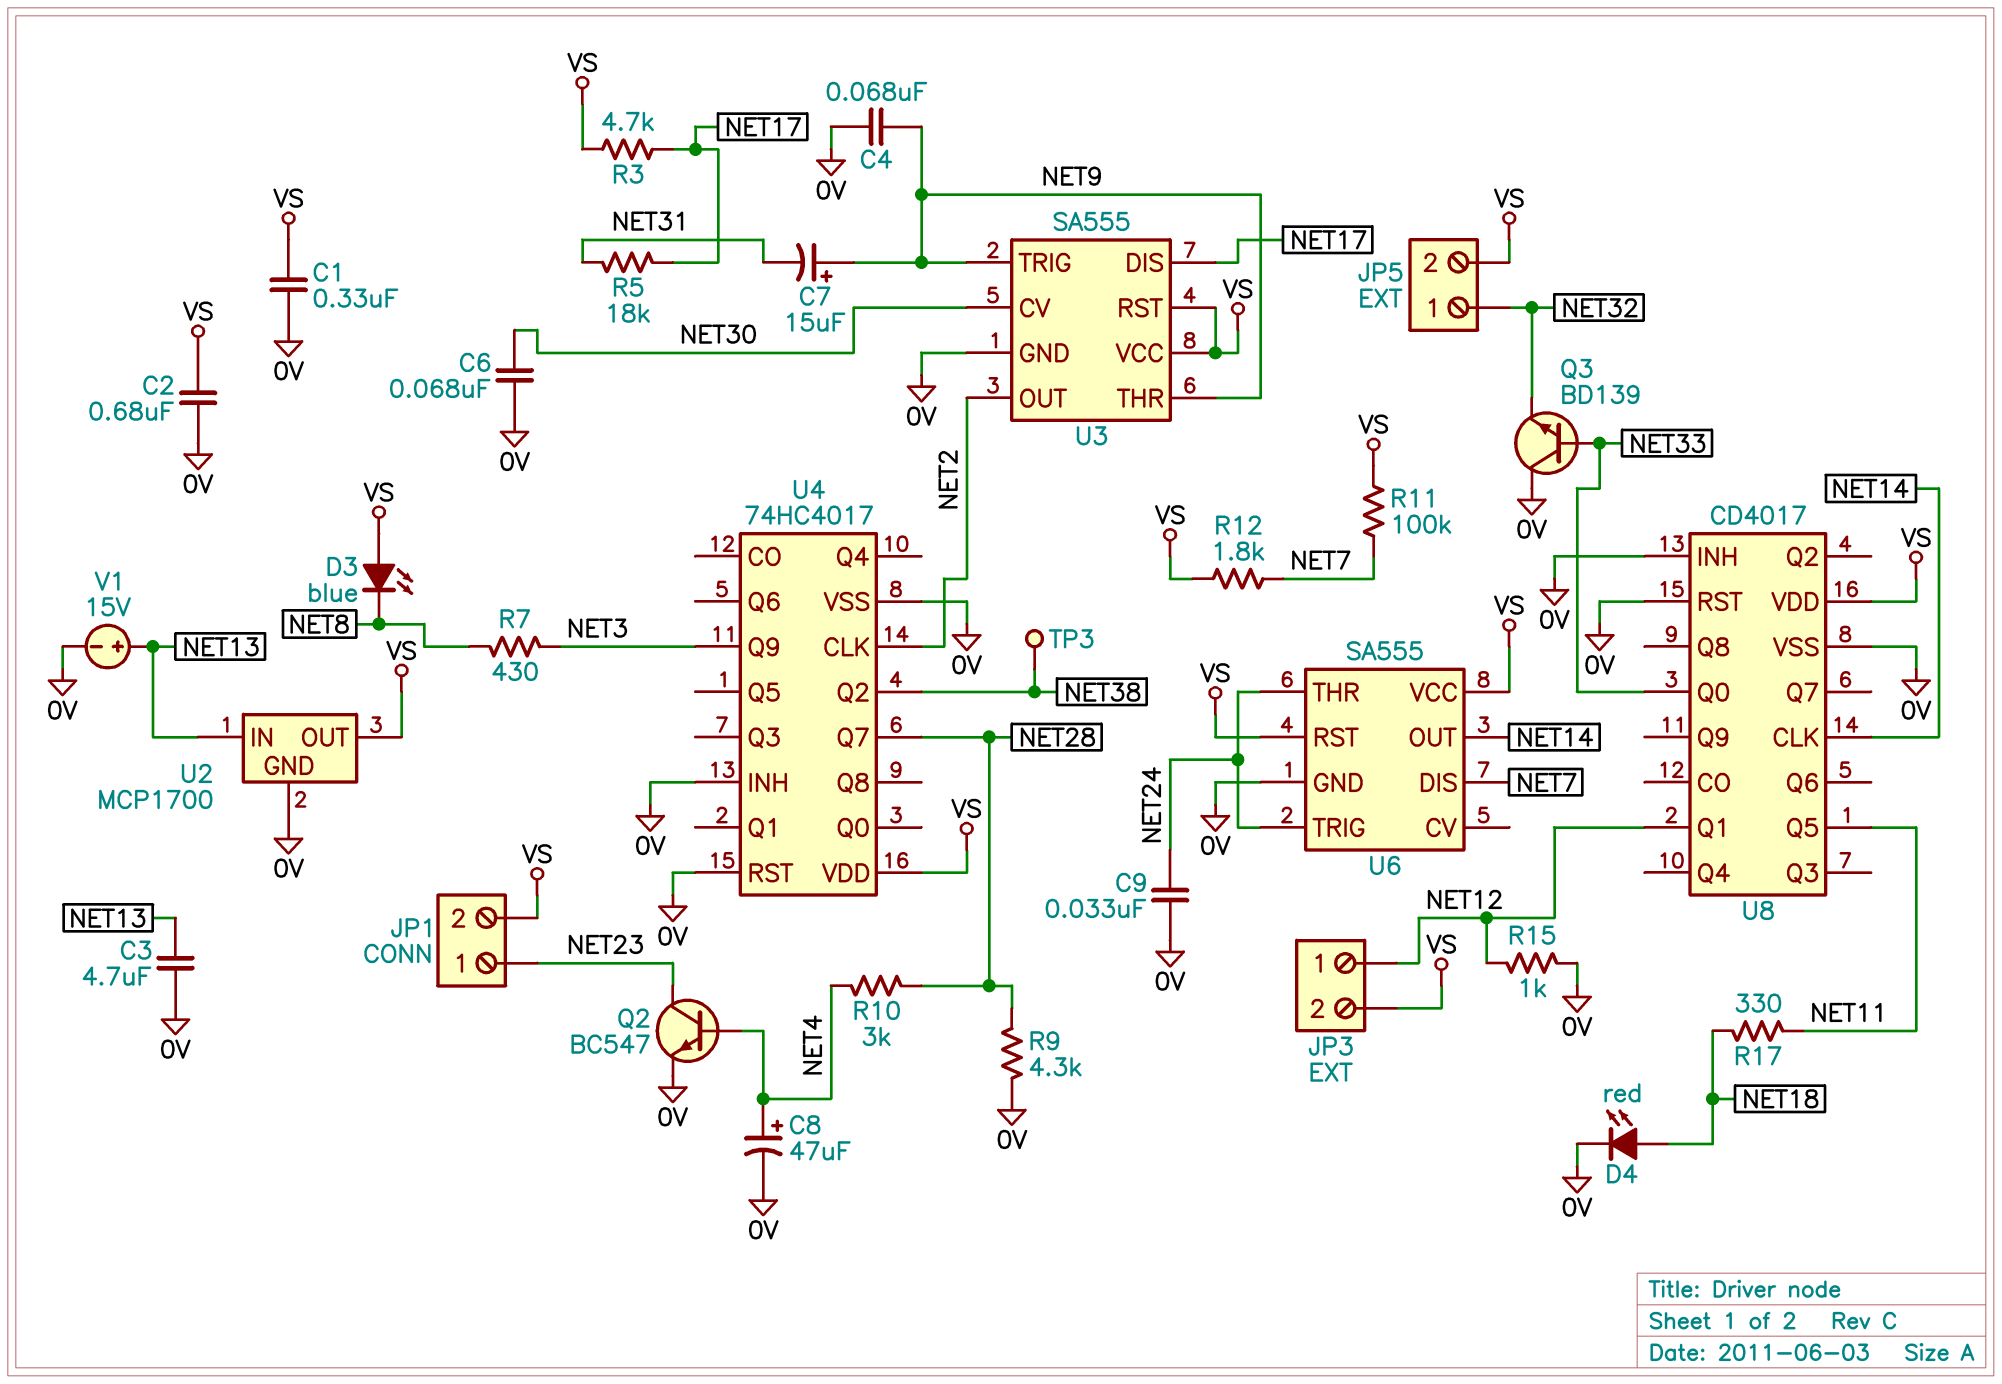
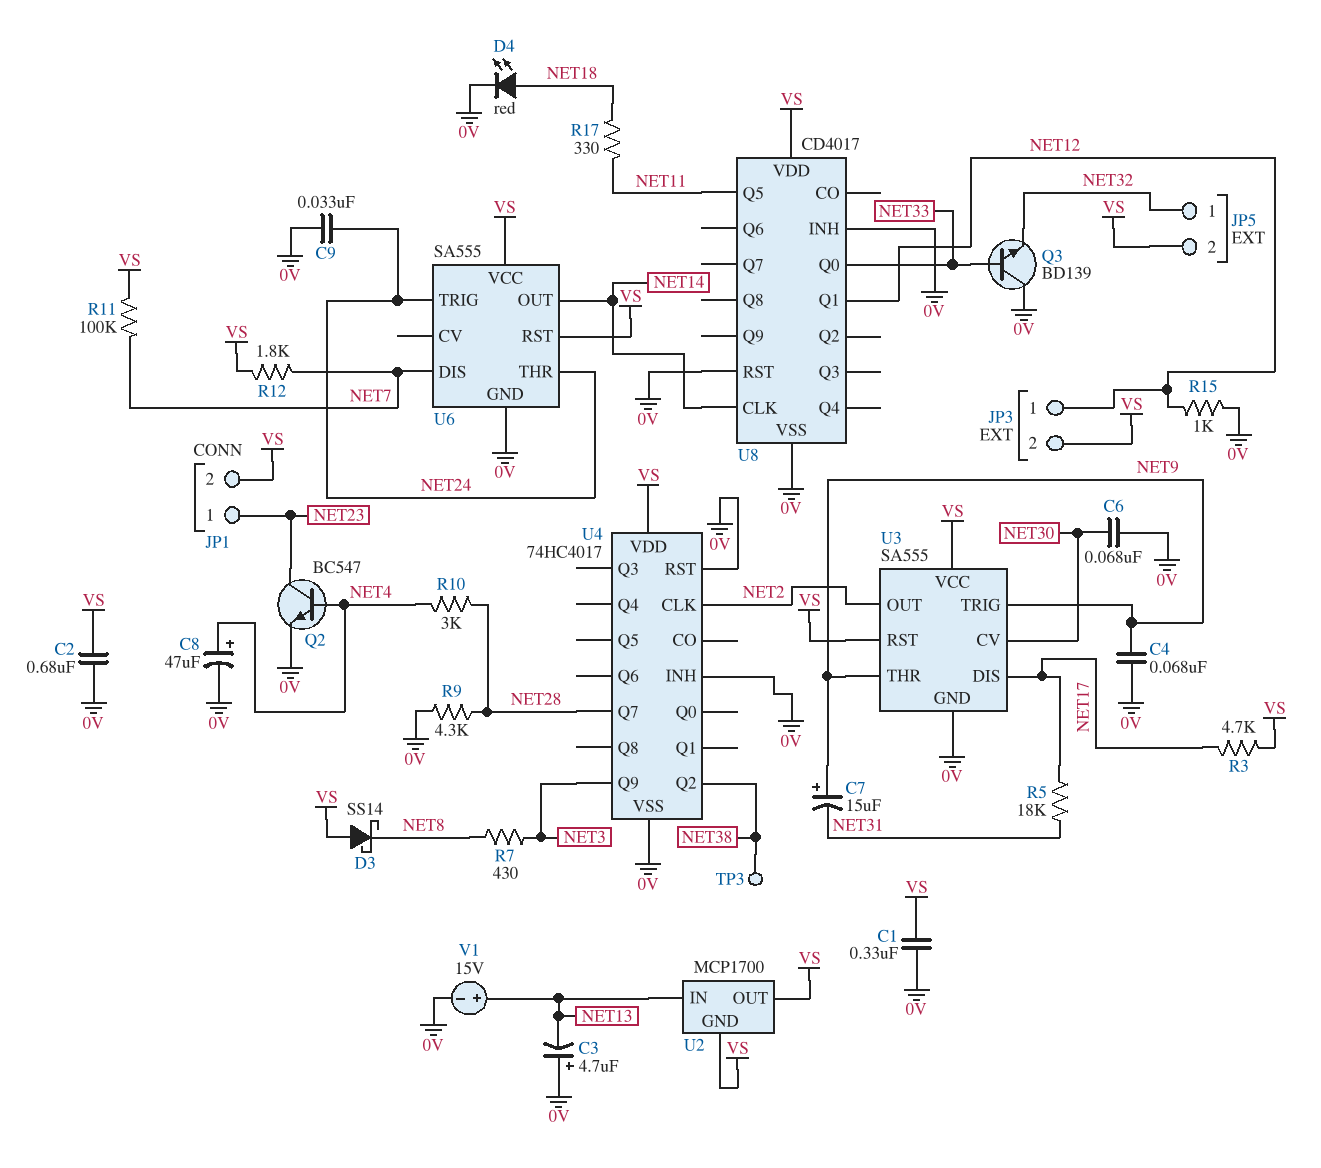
C3: 4.7uF (0V, NET13) -> 4.7uF (plus 0V, minus NET13)
D3: LED blue (A VS, K NET8) -> schottky SS14 (A VS, K NET8)
U2 pin GND: 0V -> VS

